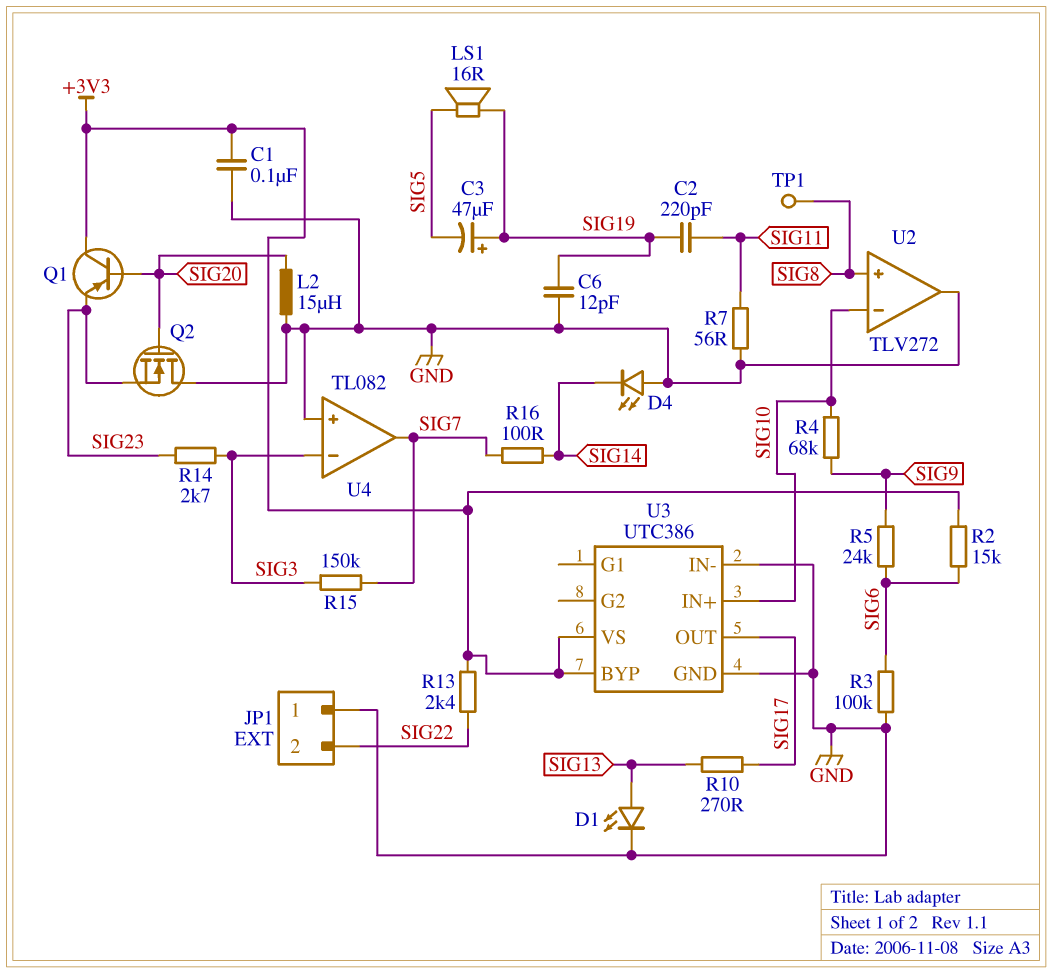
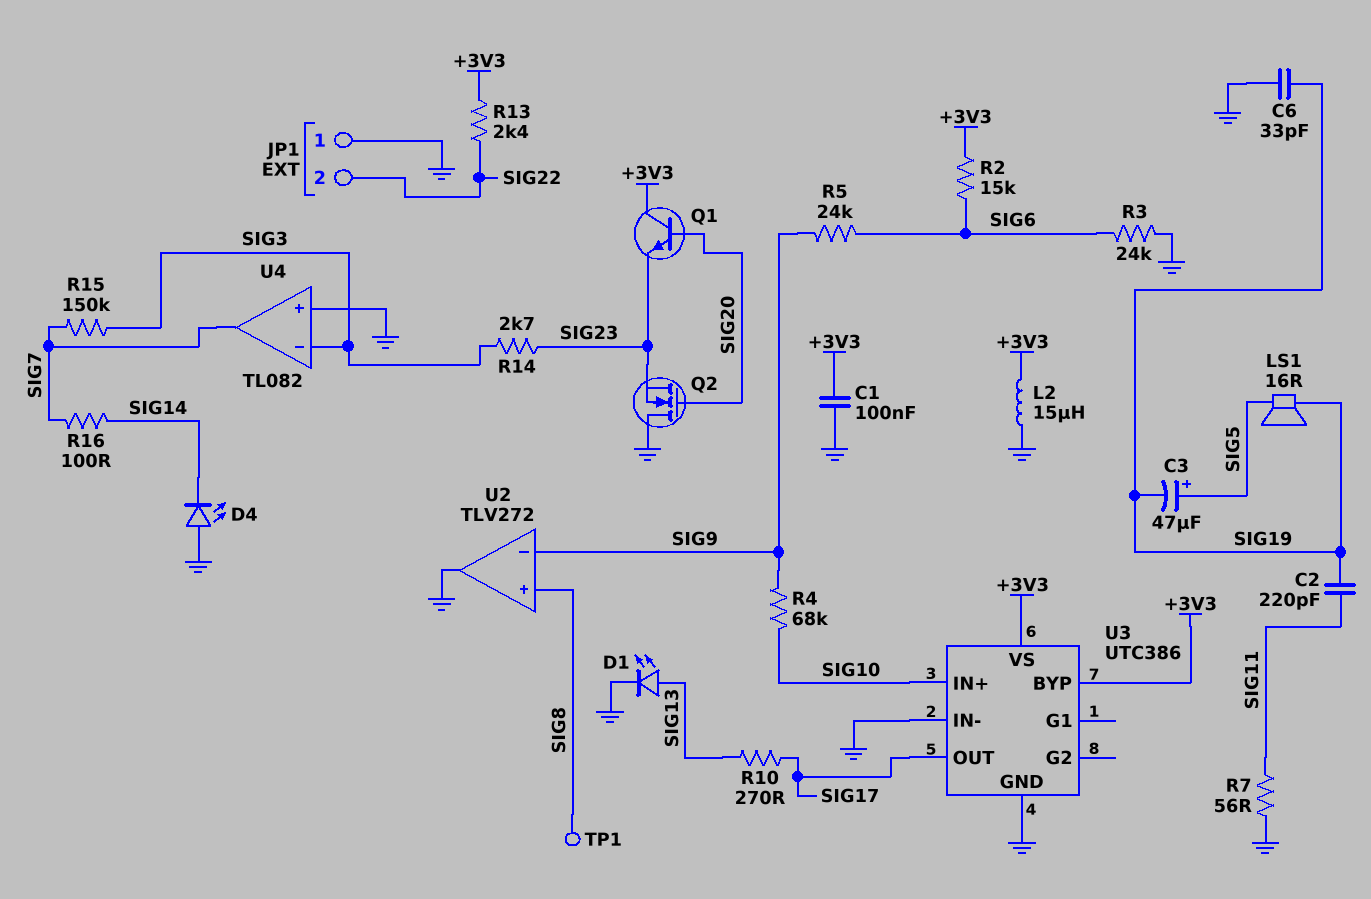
C3: 47uF (plus SIG19, minus SIG5) -> 47uF (plus SIG5, minus SIG19)
C6: 12pF (GND, SIG19) -> 33pF (GND, SIG19)
L2: 15uH (GND, SIG20) -> 15uH (+3V3, GND)
Q1: PNP (B SIG20, C +3V3, E SIG23) -> NPN (B SIG20, C +3V3, E SIG23)
R3: 100k (GND, SIG6) -> 24k (GND, SIG6)
U2 pin in-: SIG10 -> SIG9

